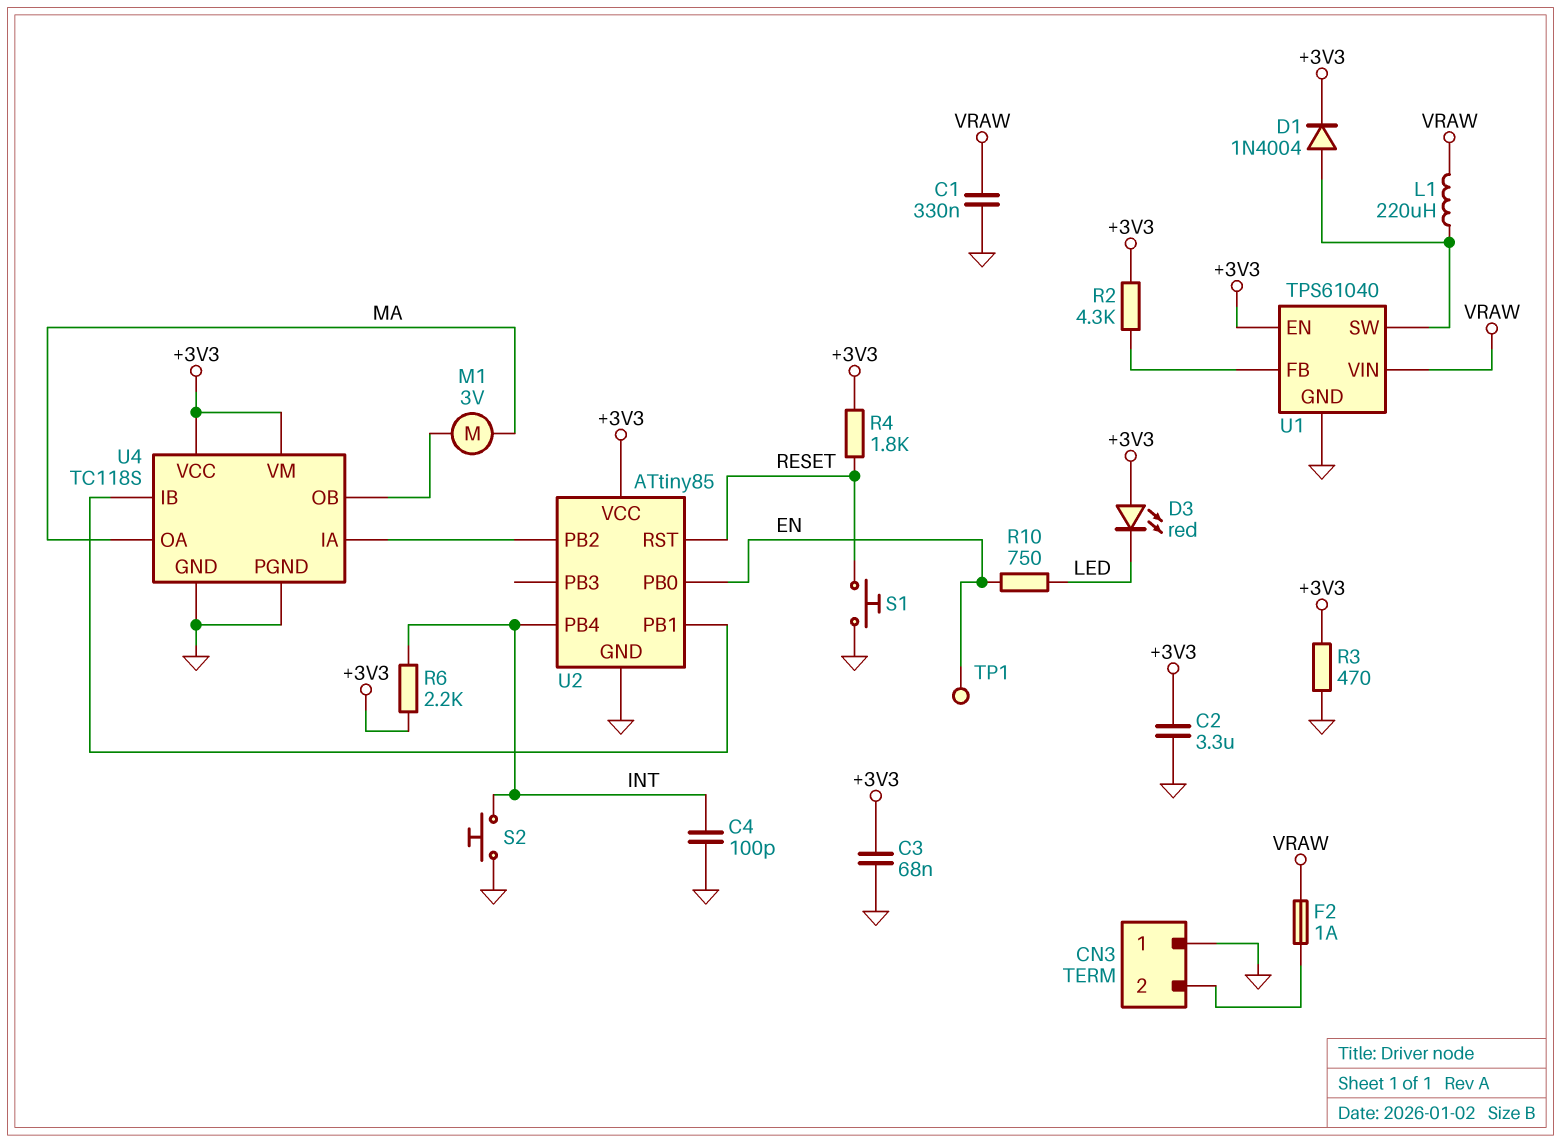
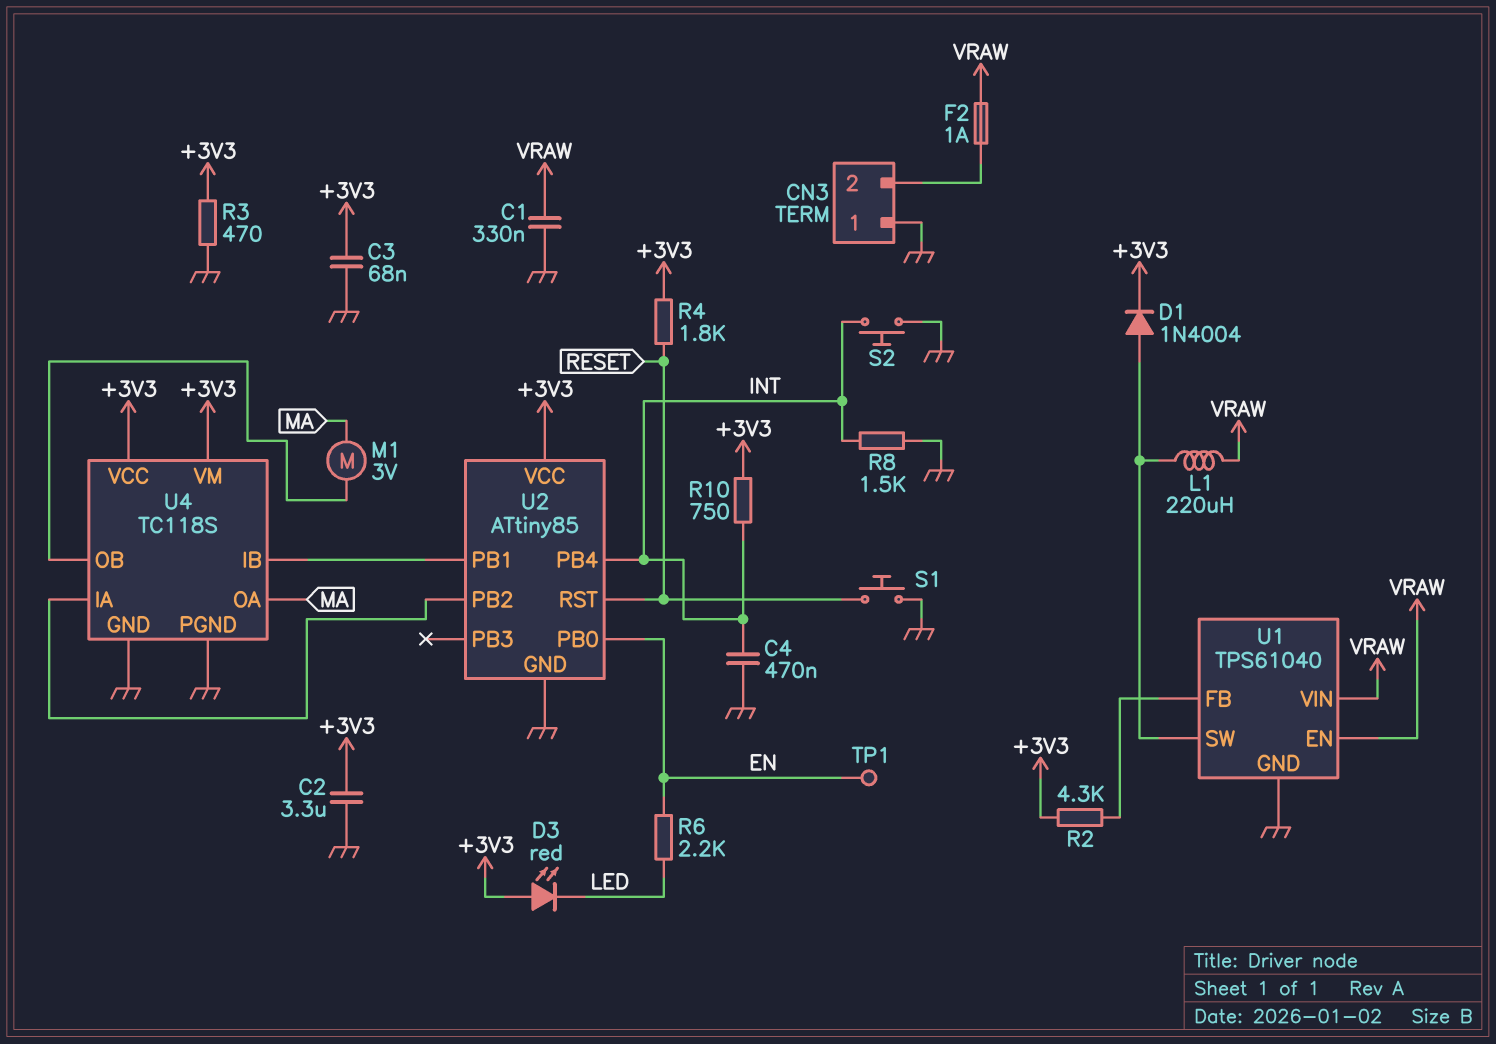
C4: 100pF (GND, INT) -> 470nF (GND, INT)
R6: 2.2k (+3V3, INT) -> 2.2k (EN, LED)
R8: none -> 1.5k (GND, INT)
R10: 750 (EN, LED) -> 750 (+3V3, INT)
U1 pin EN: +3V3 -> VRAW

